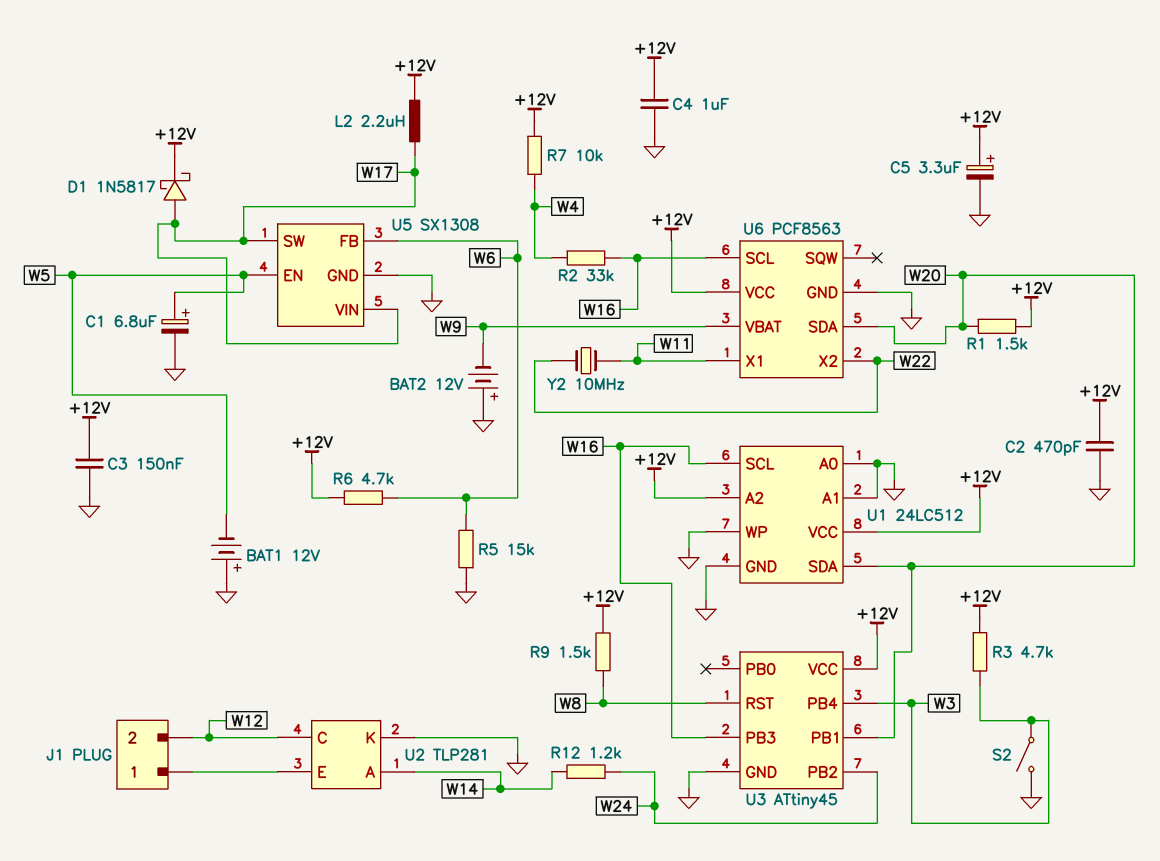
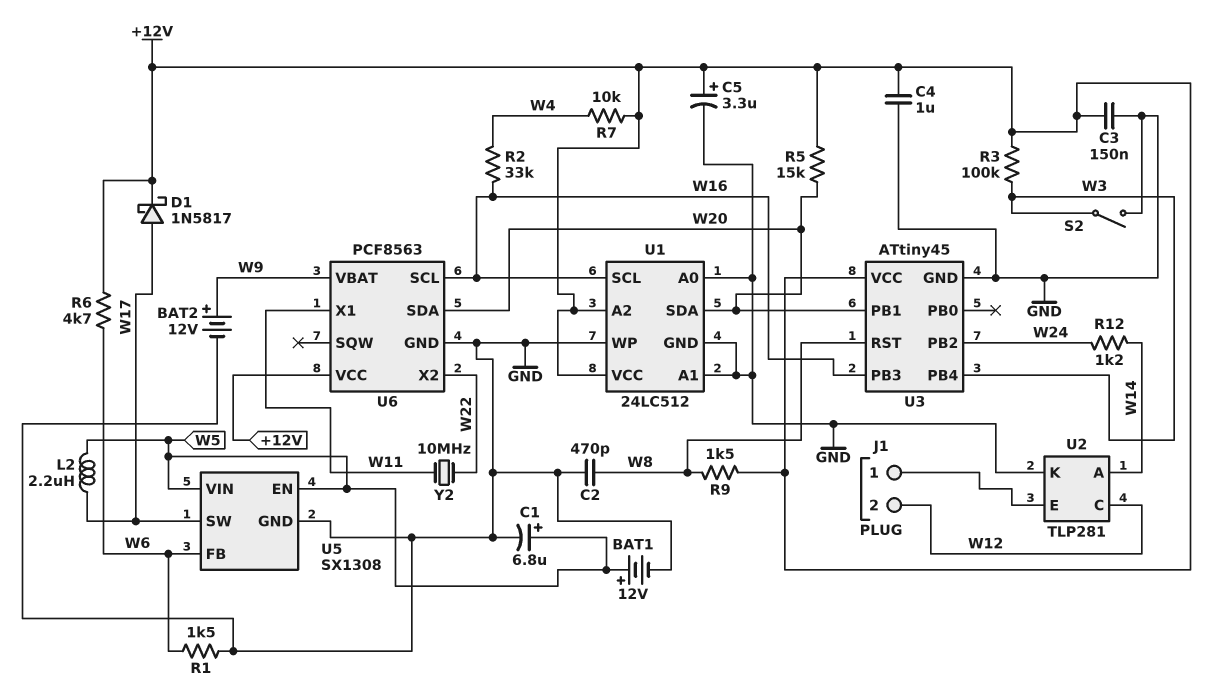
BAT1: 12V (plus GND, minus W5) -> 12V (plus W5, minus GND)
BAT2: 12V (plus GND, minus W9) -> 12V (plus W9, minus GND)
C2: 470pF (+12V, GND) -> 470pF (GND, W8)
L2: 2.2uH (+12V, W17) -> 2.2uH (W5, W17)
R1: 1.5k (+12V, W20) -> 1.5k (GND, W6)
R3: 4.7k (+12V, W3) -> 100k (+12V, W3)
R5: 15k (GND, W6) -> 15k (+12V, W20)
U5 pin VIN: W17 -> W5

